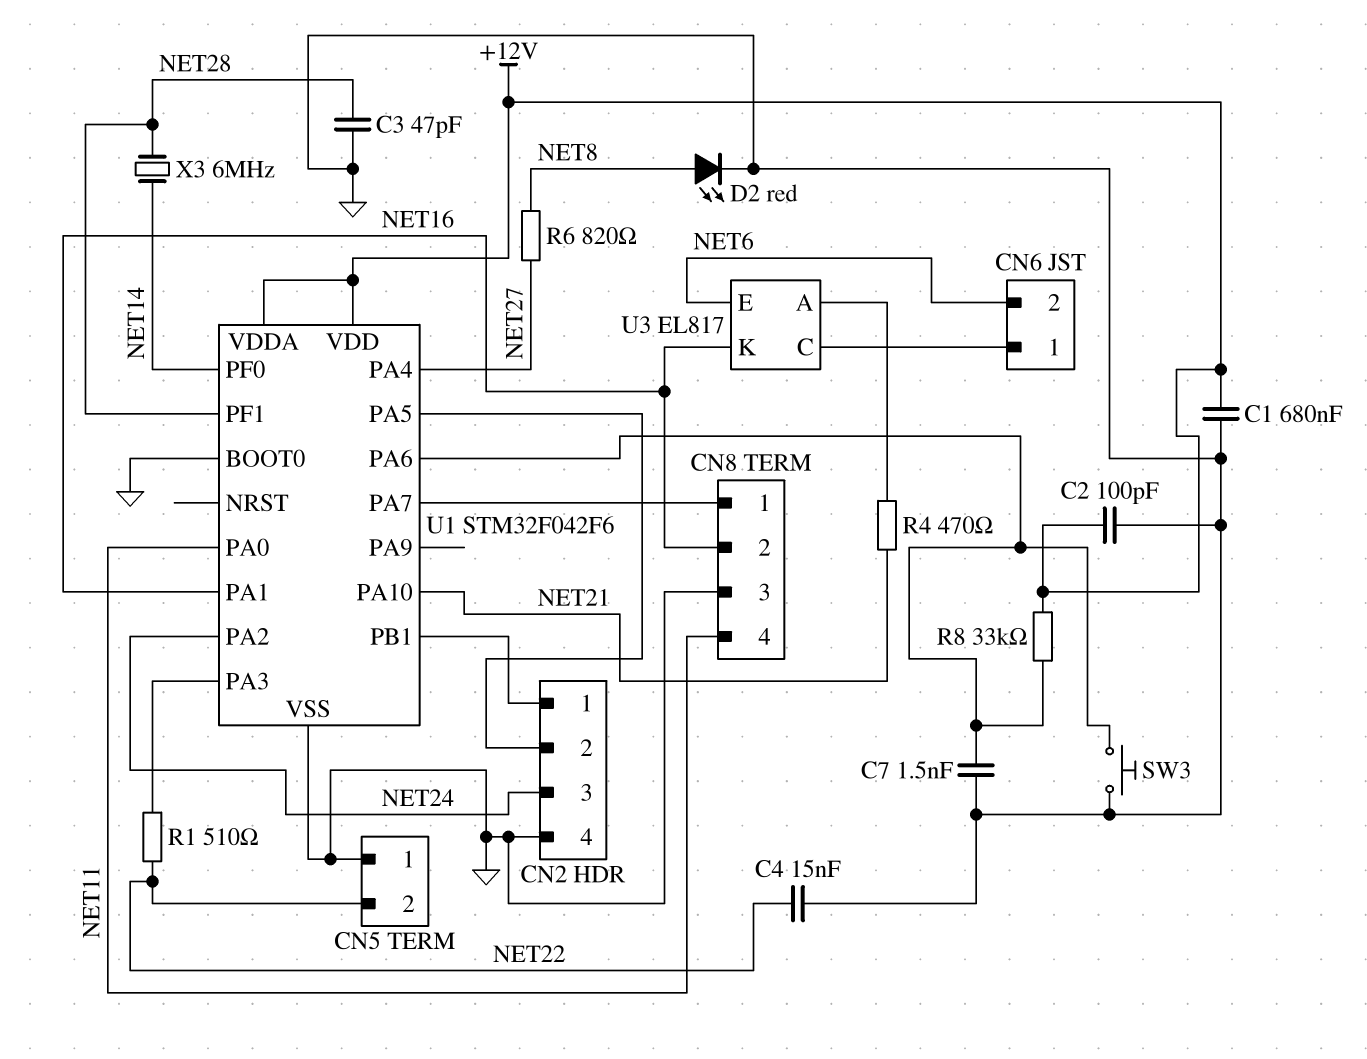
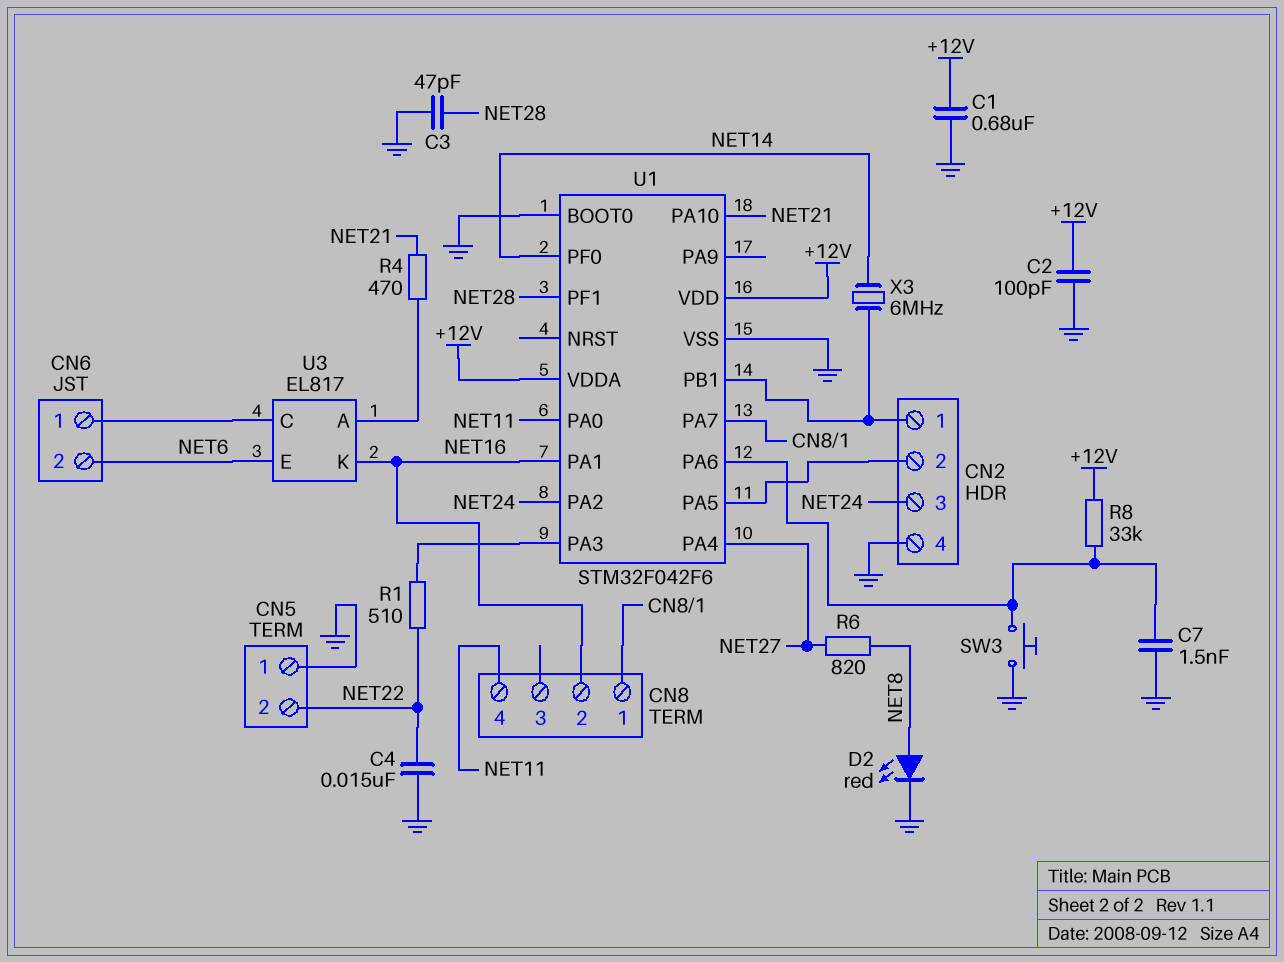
CN8 pin 3: GND -> none
X3: 6MHz (NET14, NET28) -> 6MHz (CN2/1, NET14)

